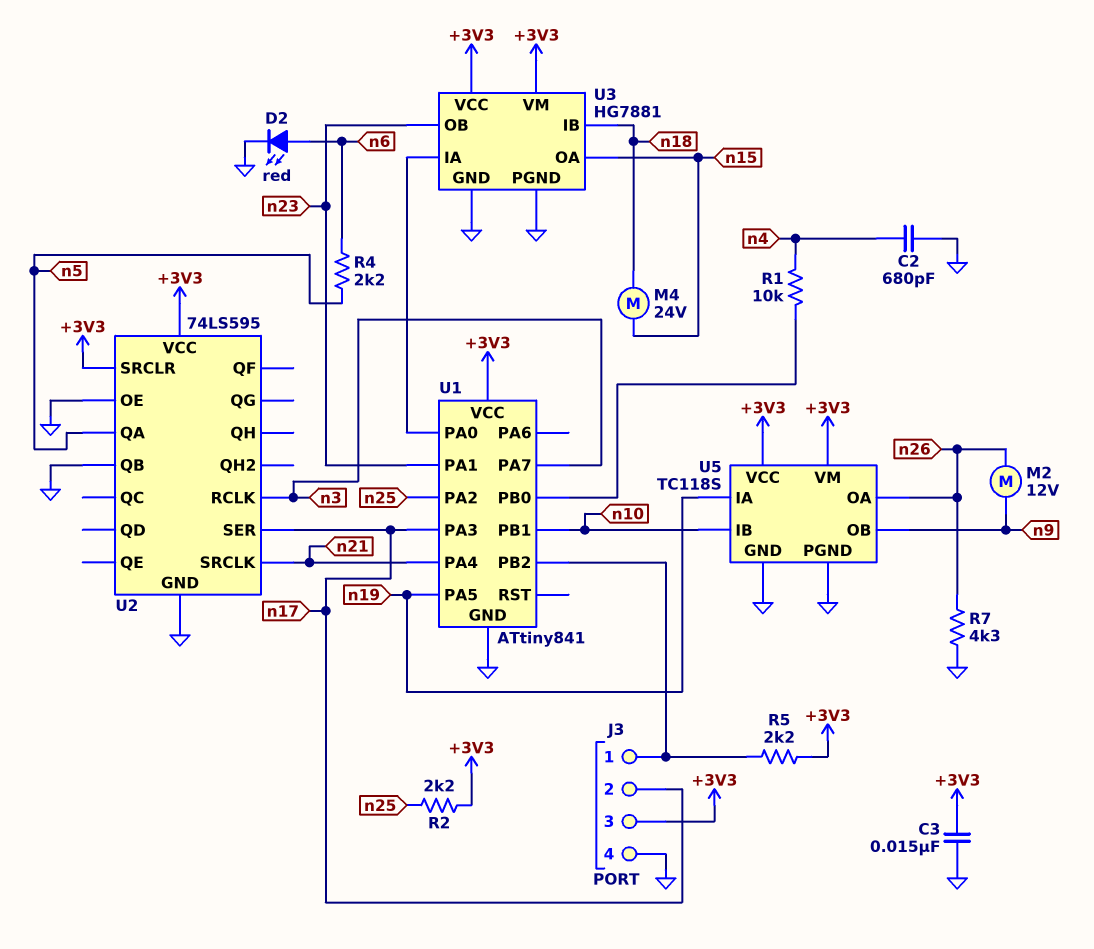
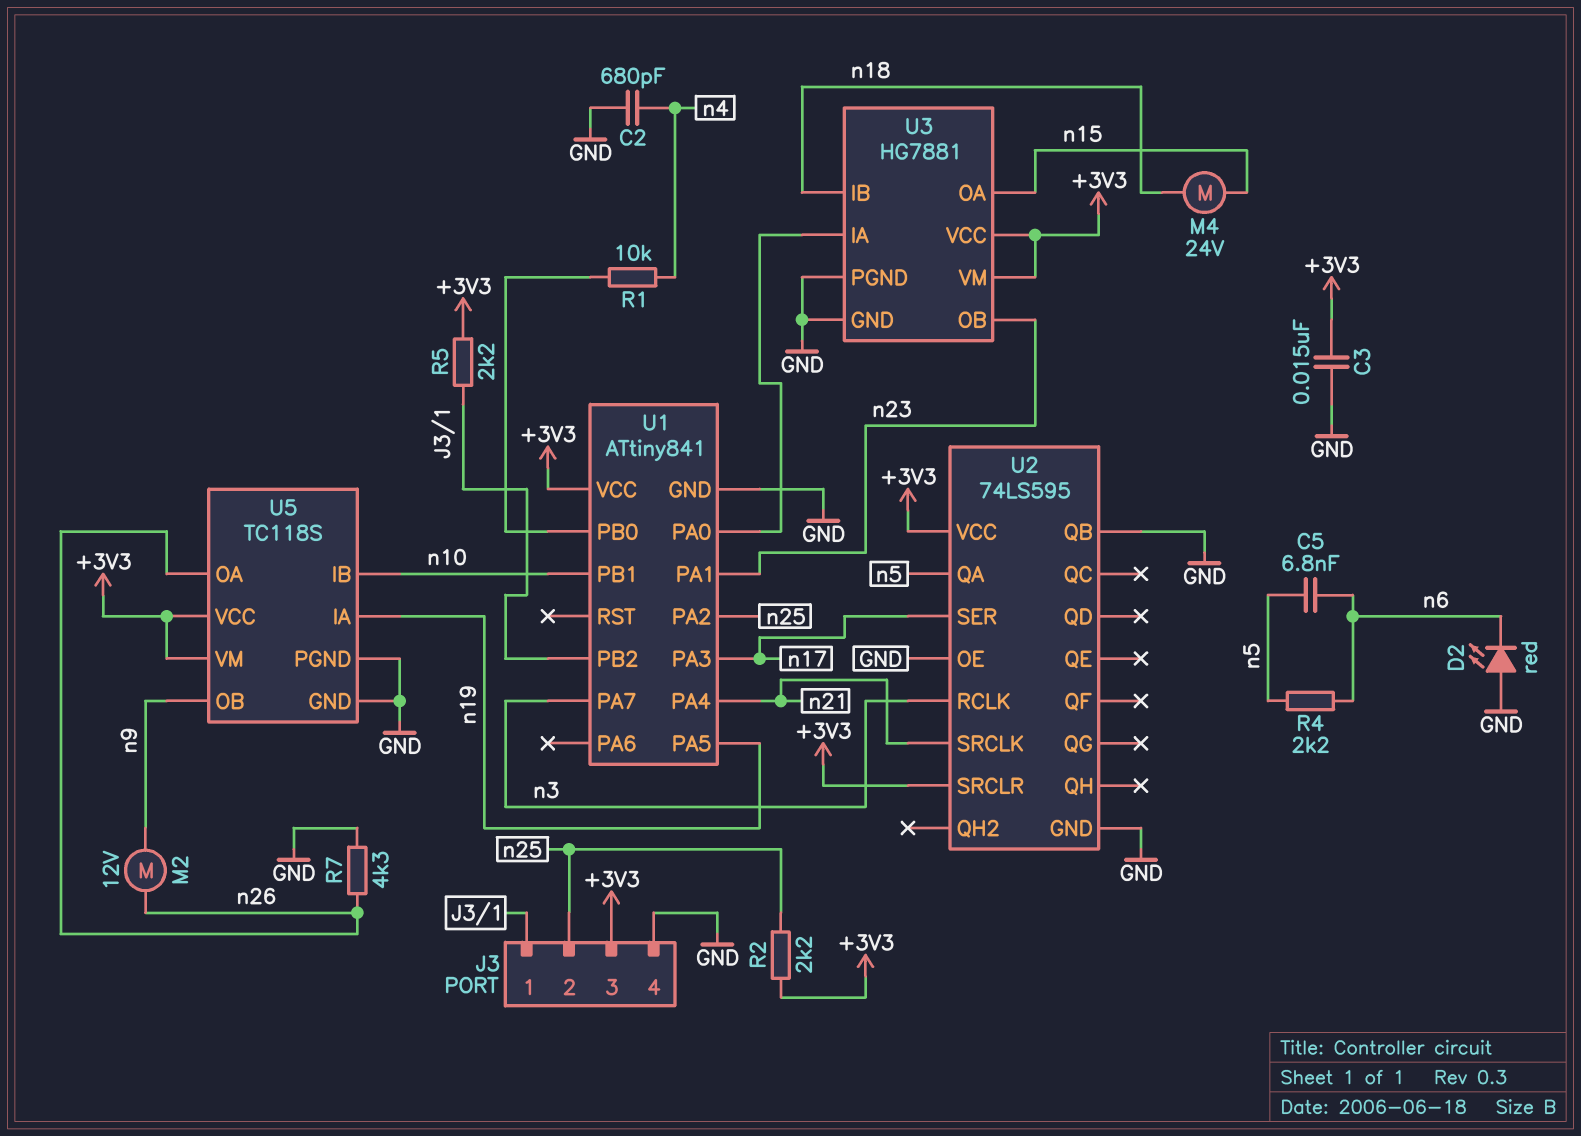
C5: none -> 6.8nF (n5, n6)
D2: LED red (A n6, K GND) -> LED red (A GND, K n6)
J3 pin 2: n17 -> n25

